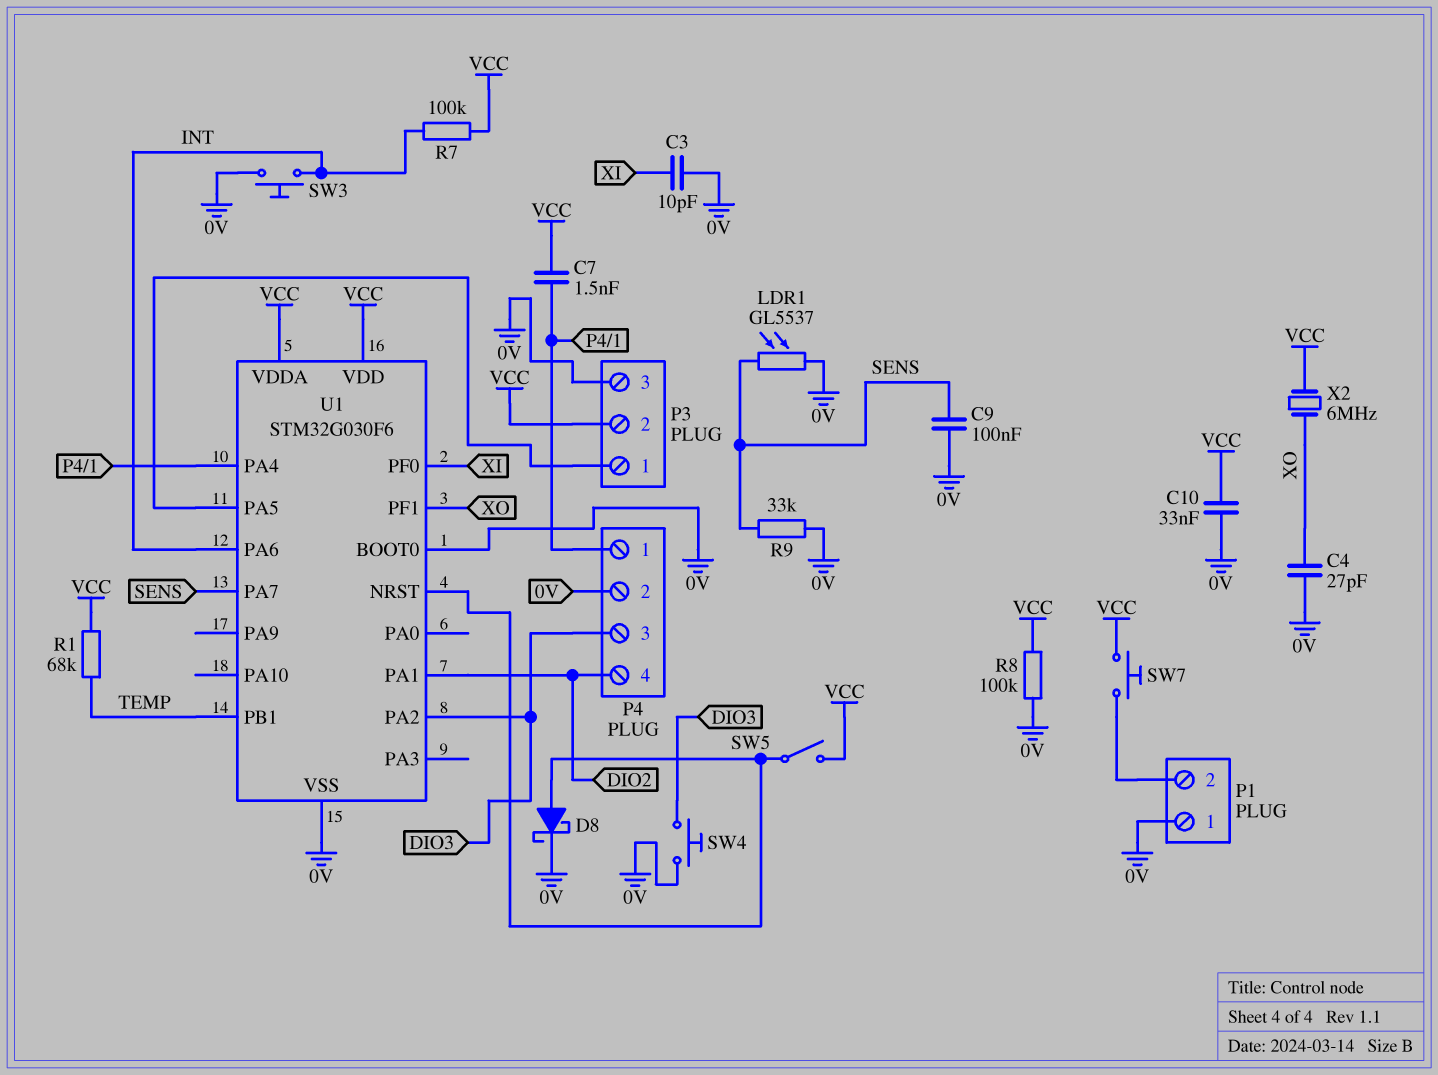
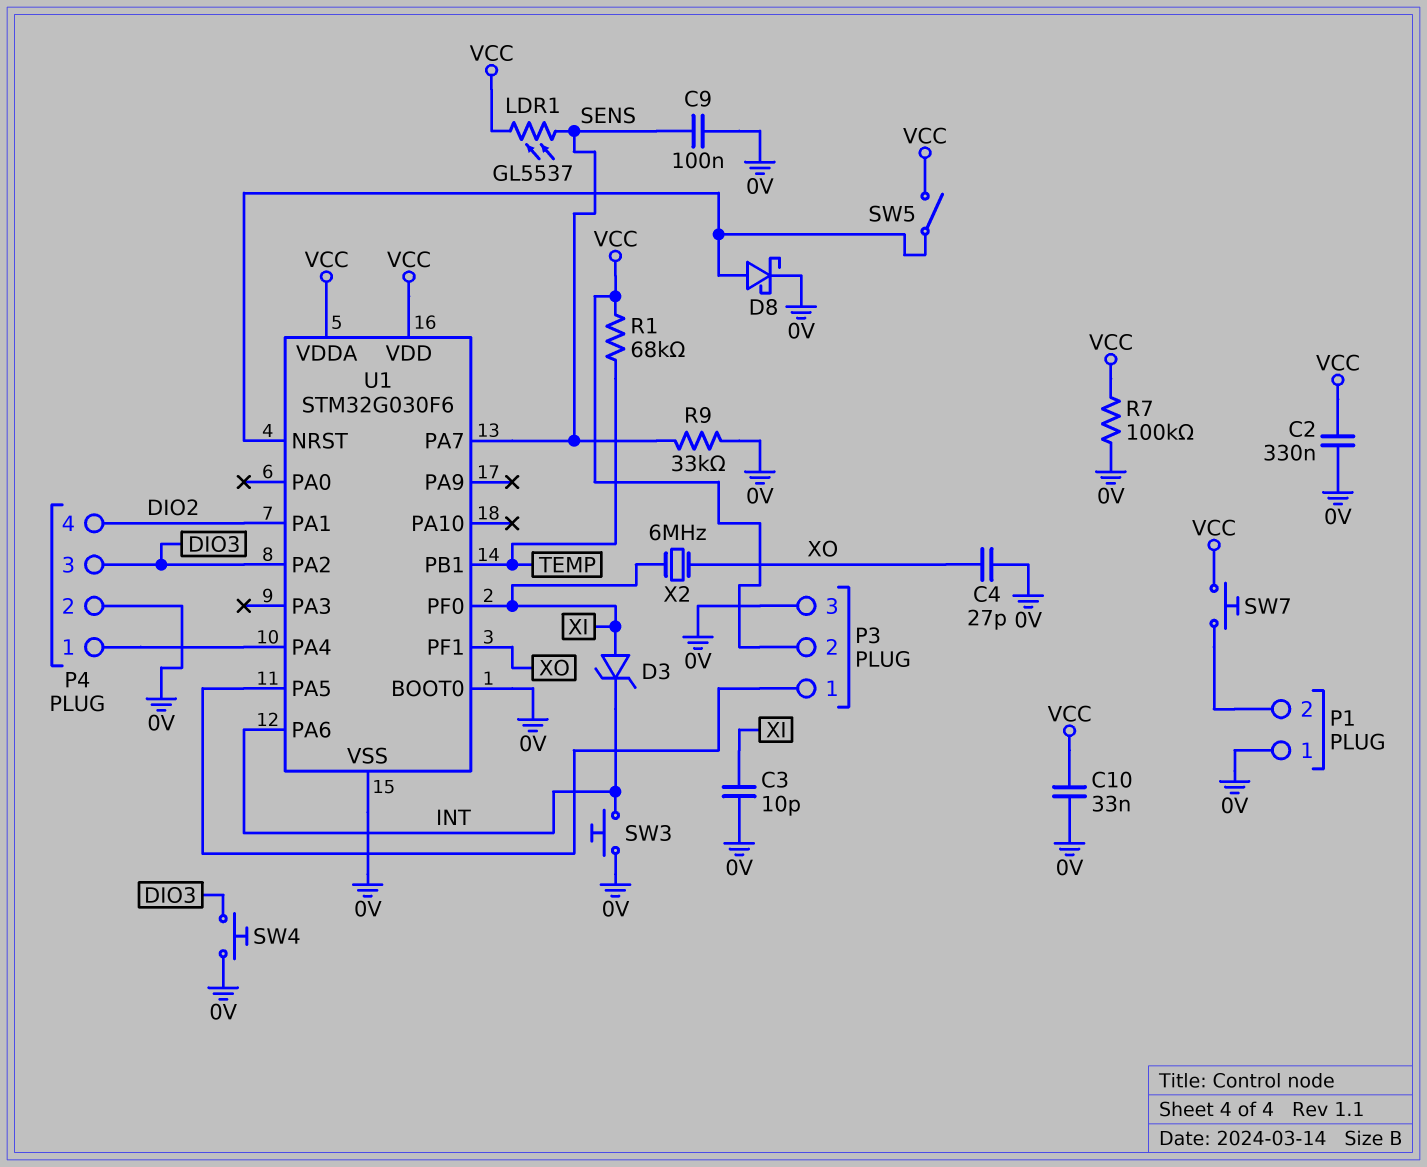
C2: none -> 330nF (0V, VCC)
C7: 1.5nF (P4/1, VCC) -> none
D3: none -> zener (A XI, K INT)
LDR1: GL5537 (0V, SENS) -> GL5537 (SENS, VCC)
R7: 100k (INT, VCC) -> 100k (0V, VCC)
R8: 100k (0V, VCC) -> none
X2: 6MHz (VCC, XO) -> 6MHz (XI, XO)

